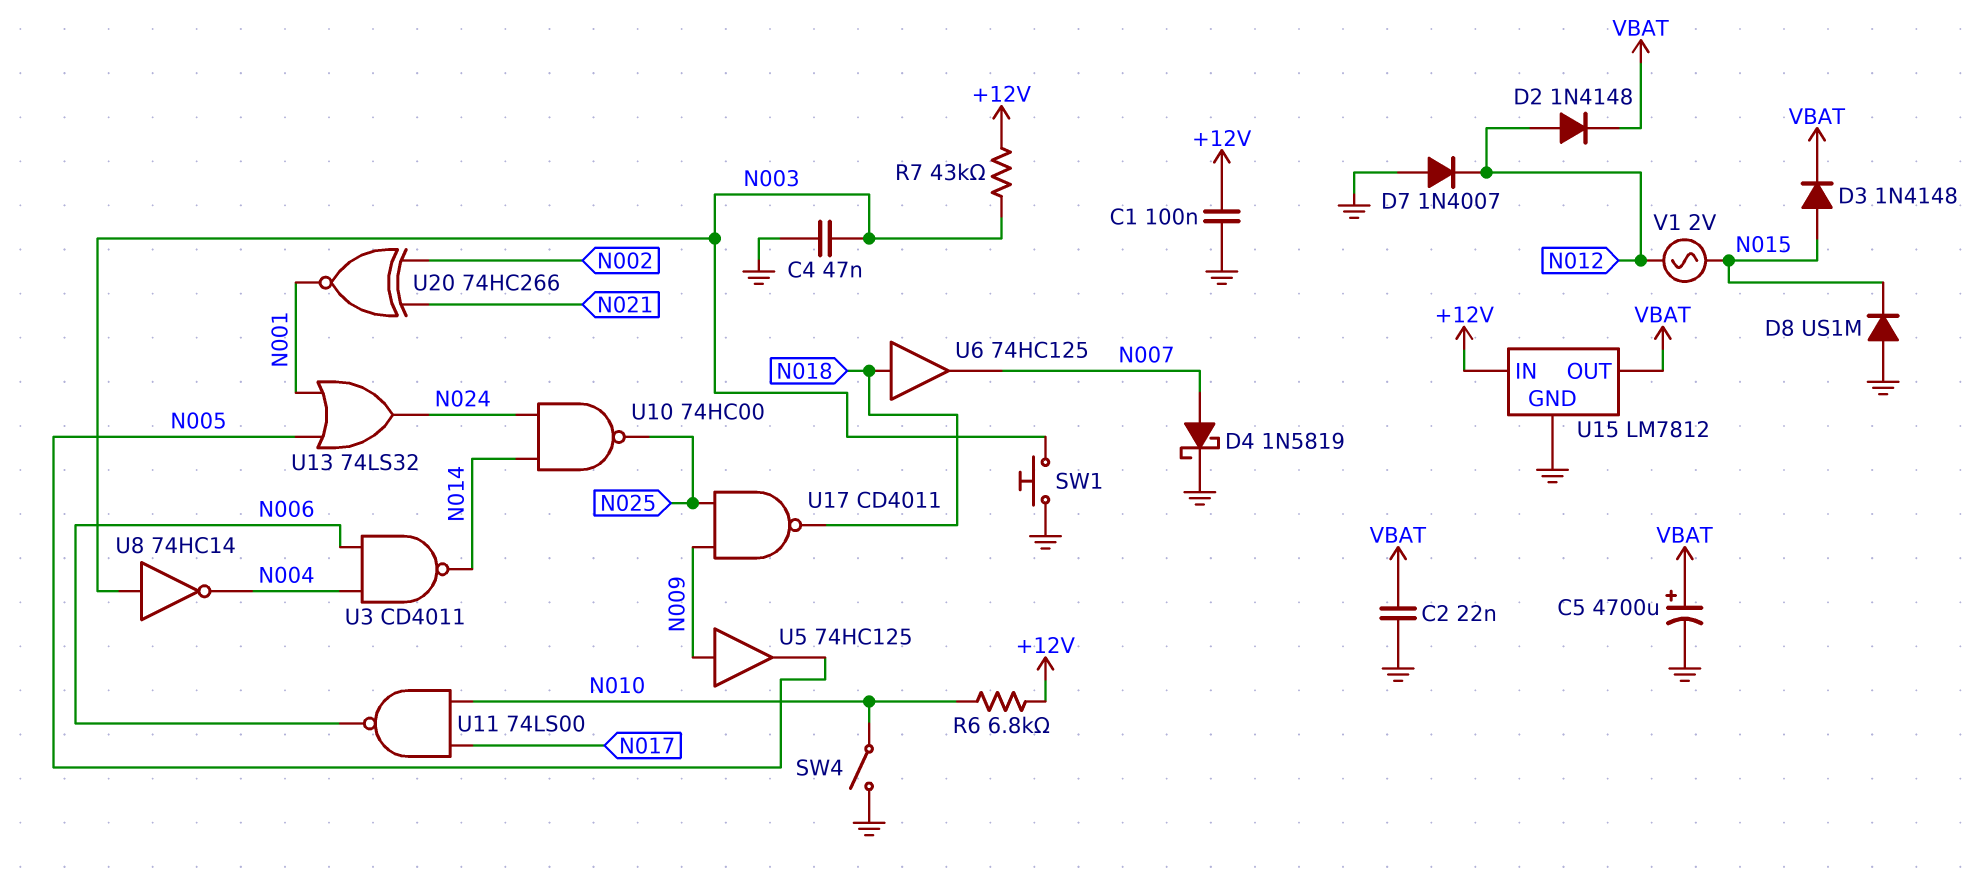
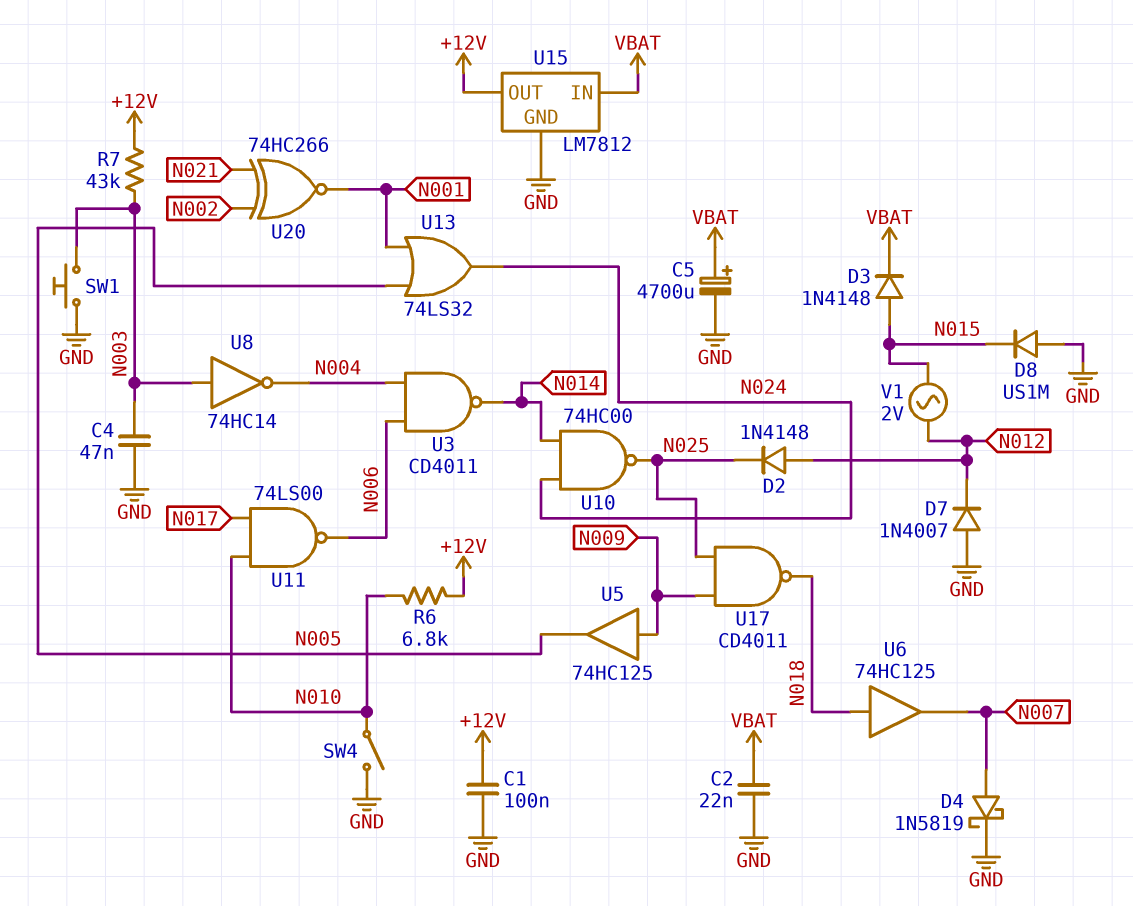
D2: diode 1N4148 (A N012, K VBAT) -> diode 1N4148 (A N012, K N025)
U15 pin IN: +12V -> VBAT
U15 pin OUT: VBAT -> +12V

